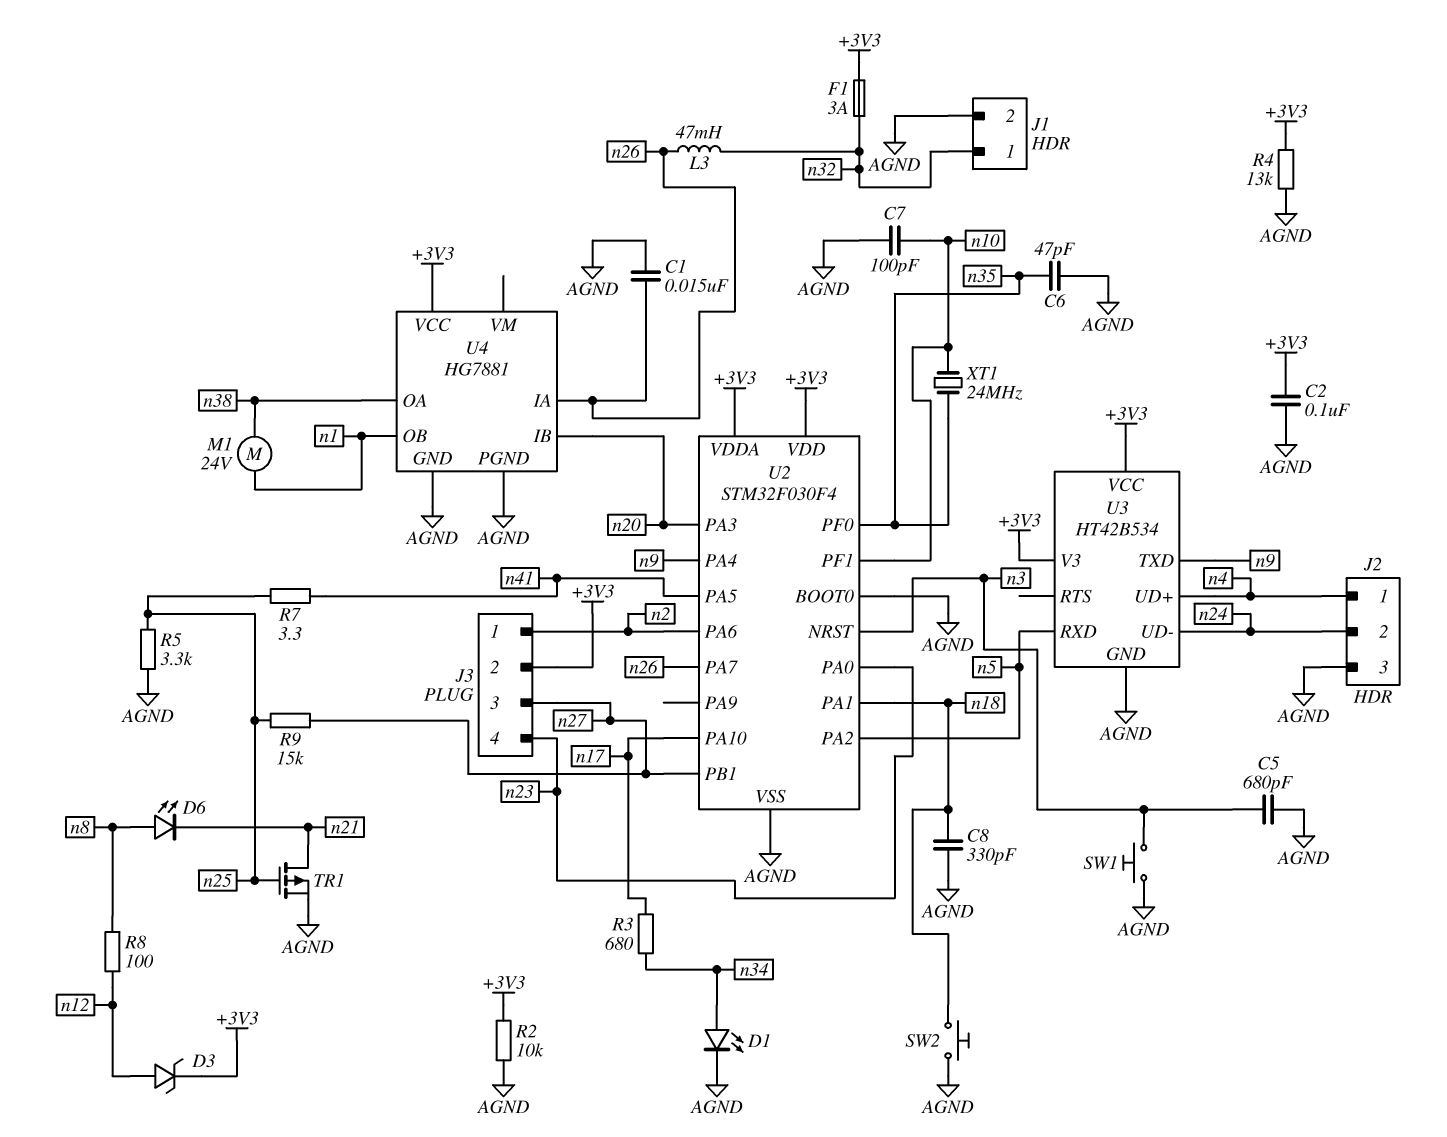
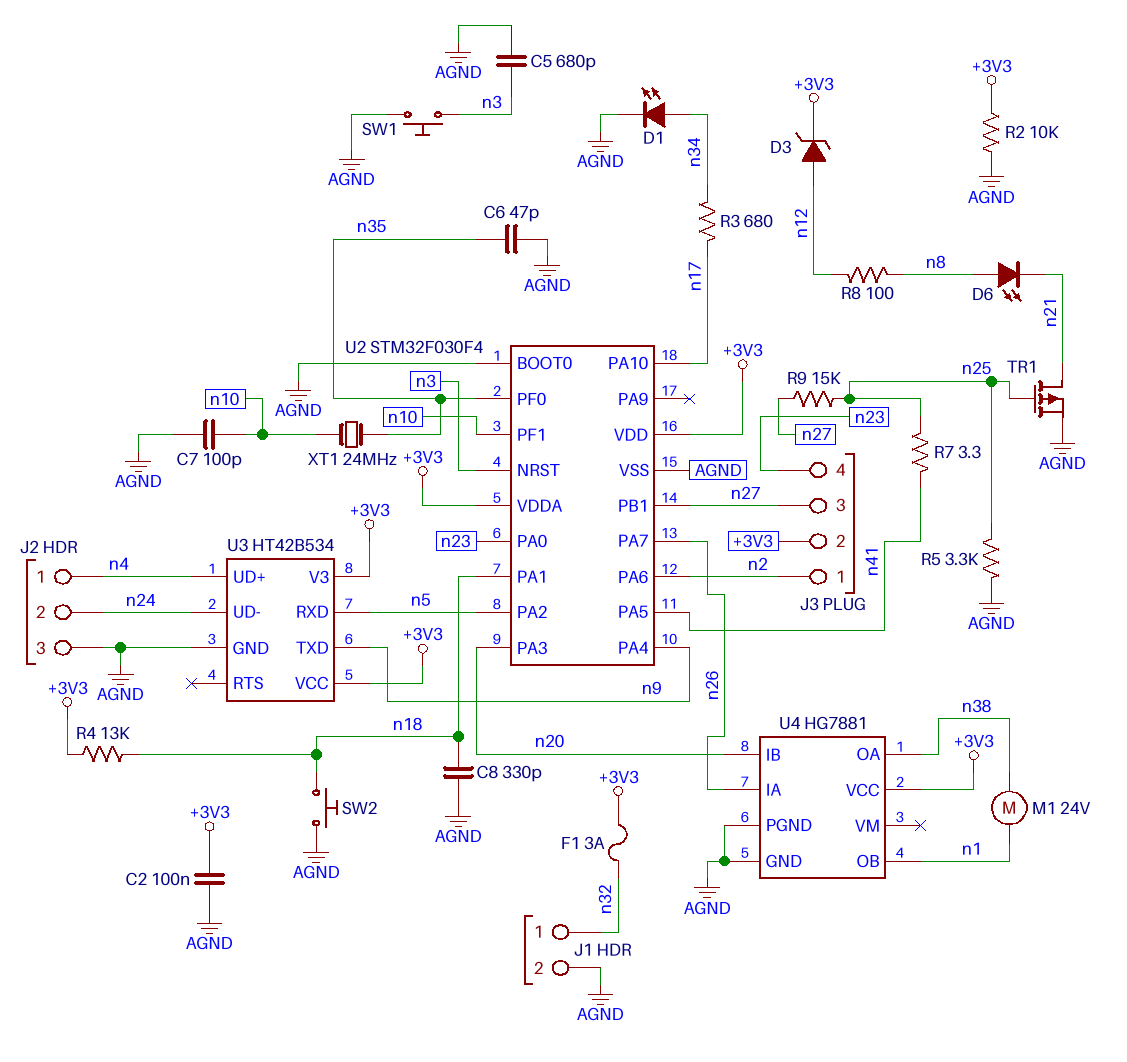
C1: 15nF (AGND, n26) -> none
L3: 47mH (n26, n32) -> none
R4: 13k (+3V3, AGND) -> 13k (+3V3, n18)

